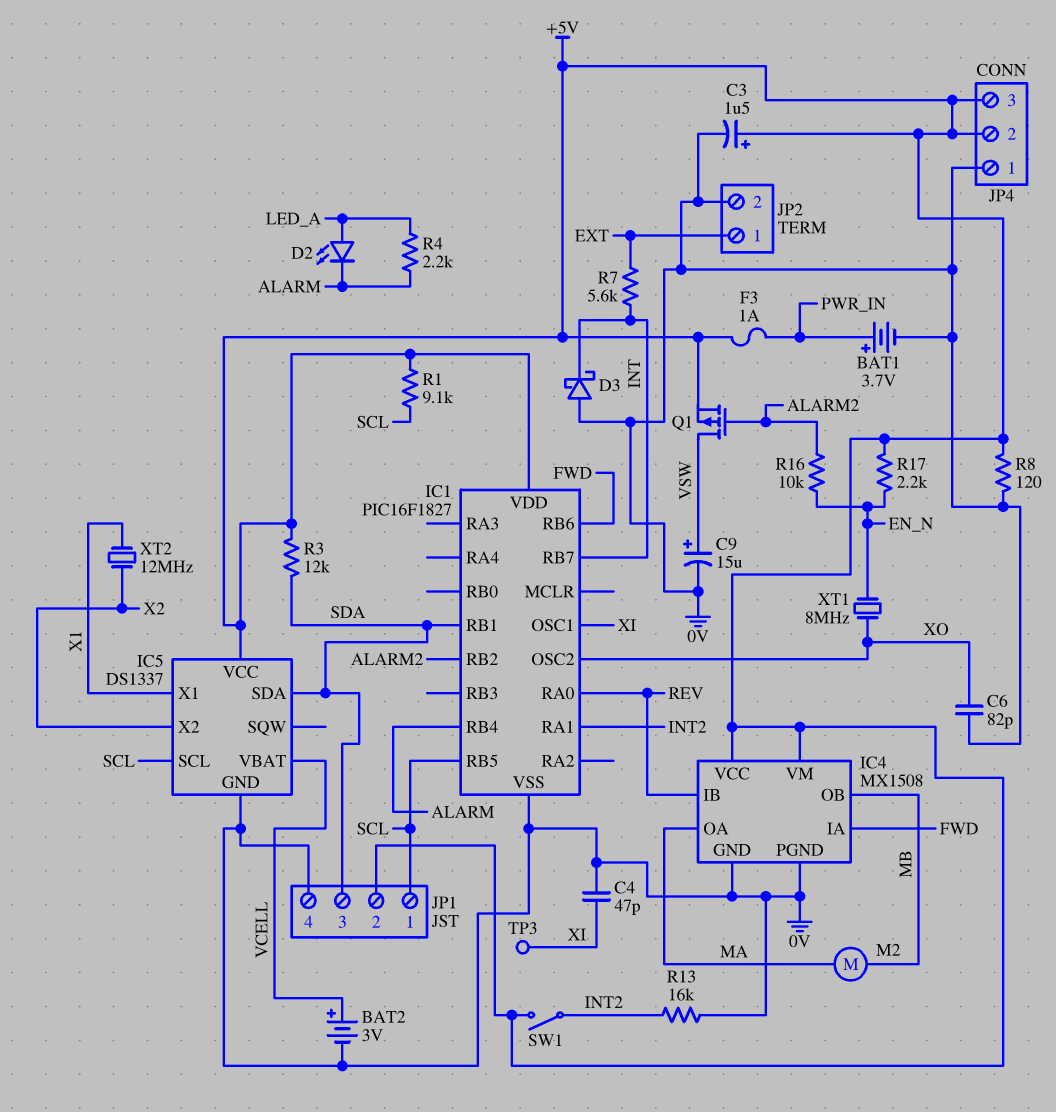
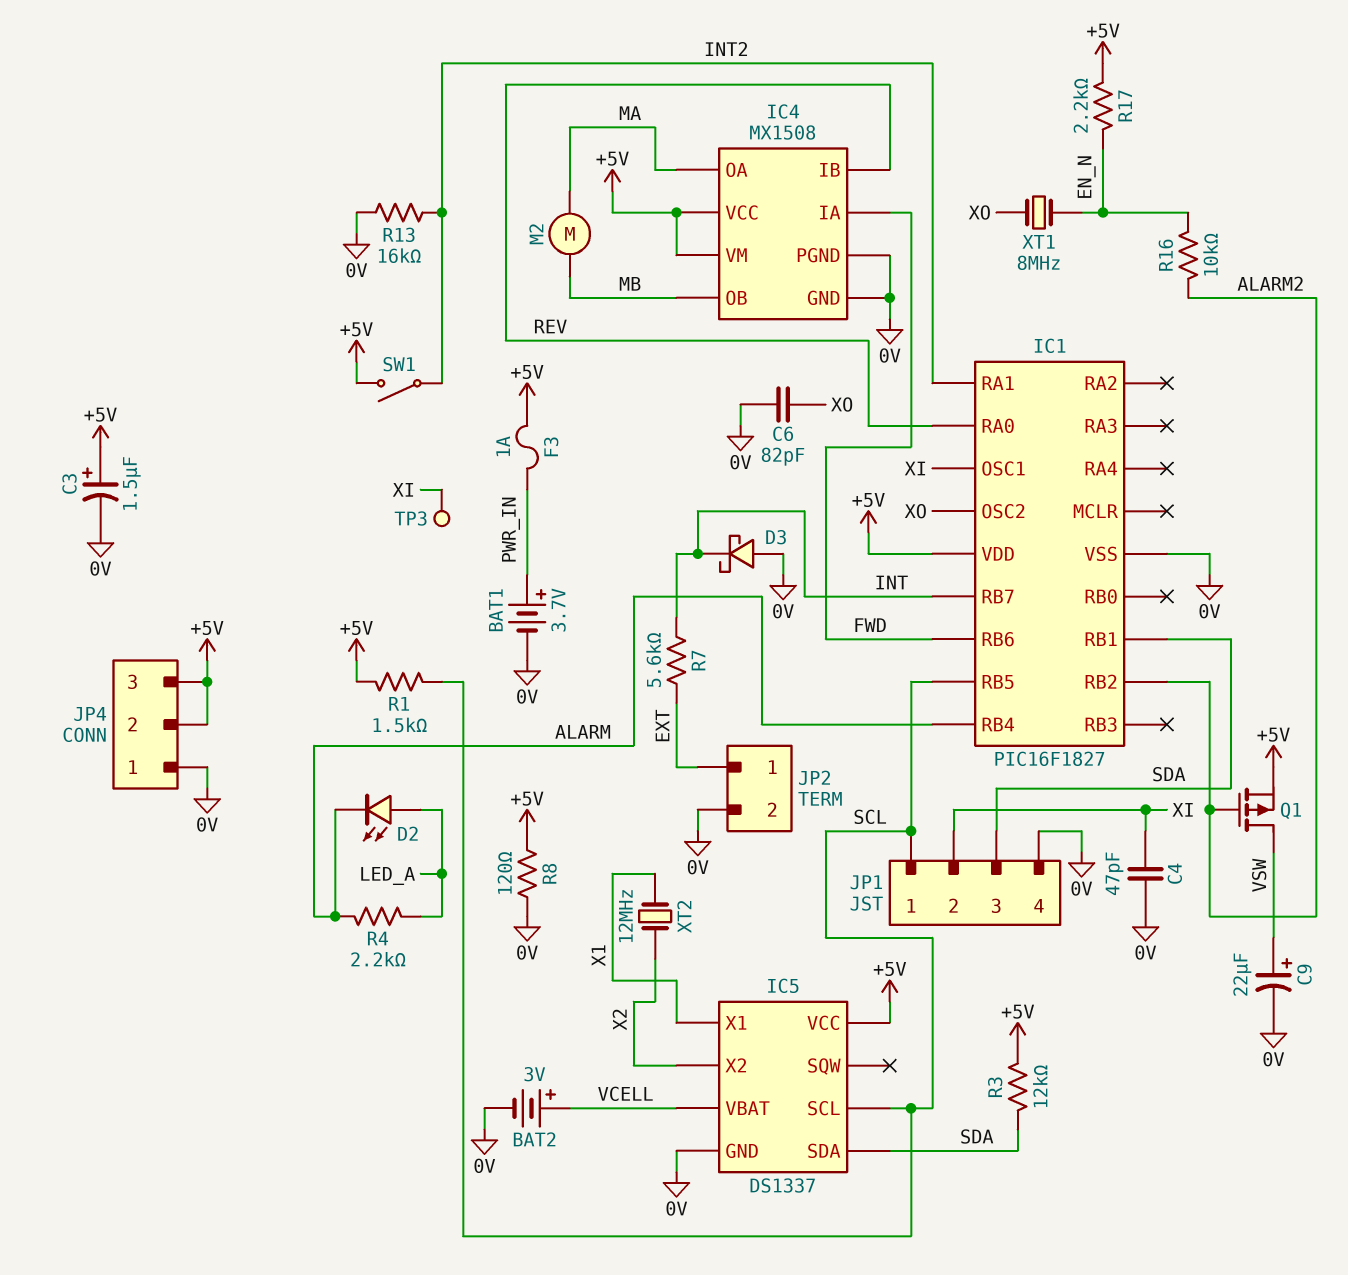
C9: 15uF (plus VSW, minus 0V) -> 22uF (plus VSW, minus 0V)
JP1 pin 2: +5V -> XI
R1: 9.1k (+5V, SCL) -> 1.5k (+5V, SCL)

